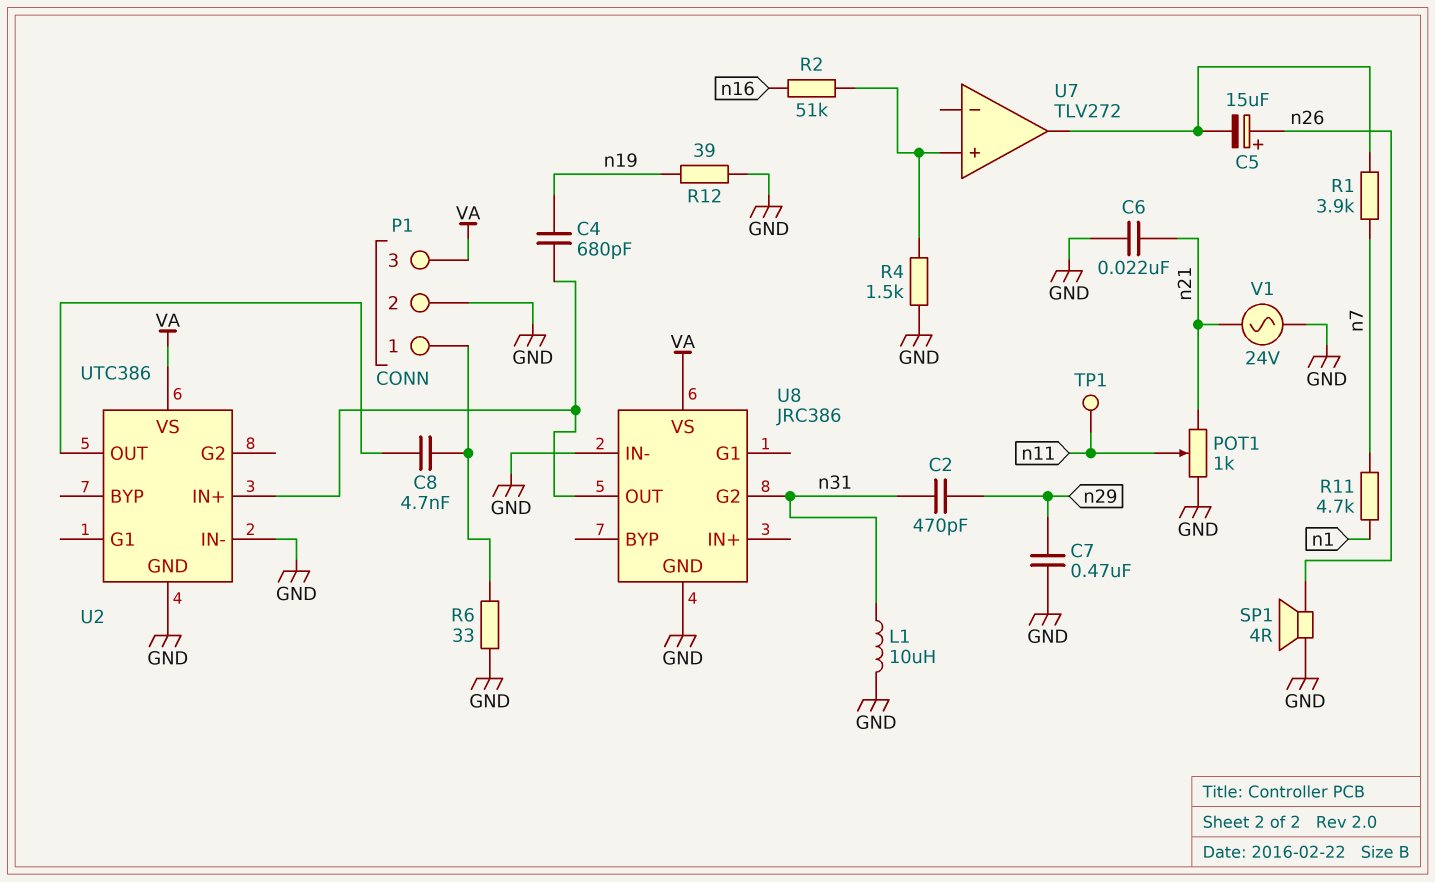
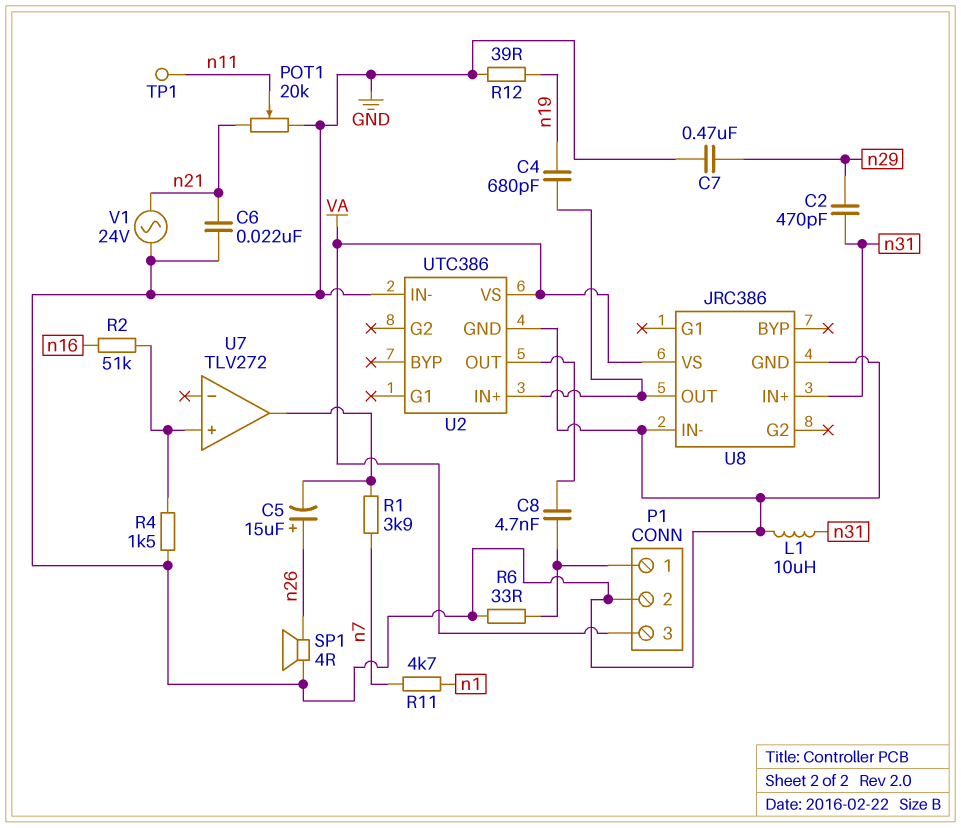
POT1: 1k (GND, n21, wiper n11) -> 20k (GND, n21, wiper n11)
U8 pin G2: n31 -> none
U8 pin IN+: none -> n31

